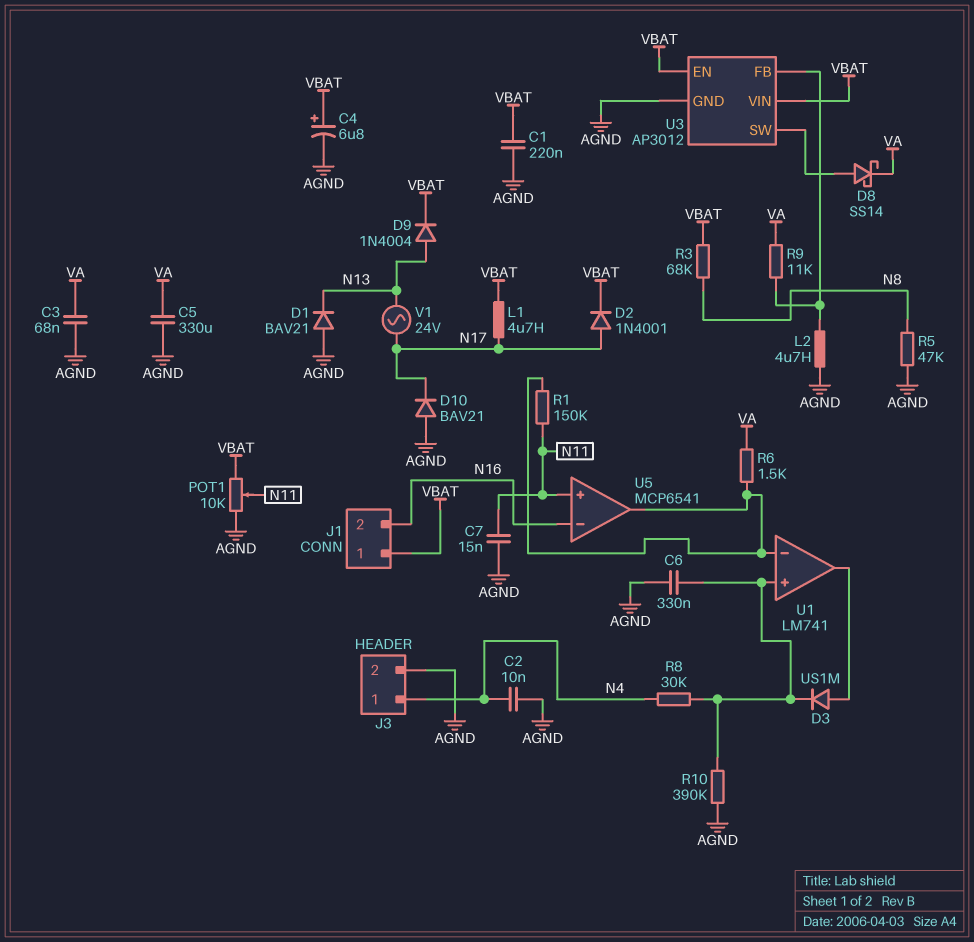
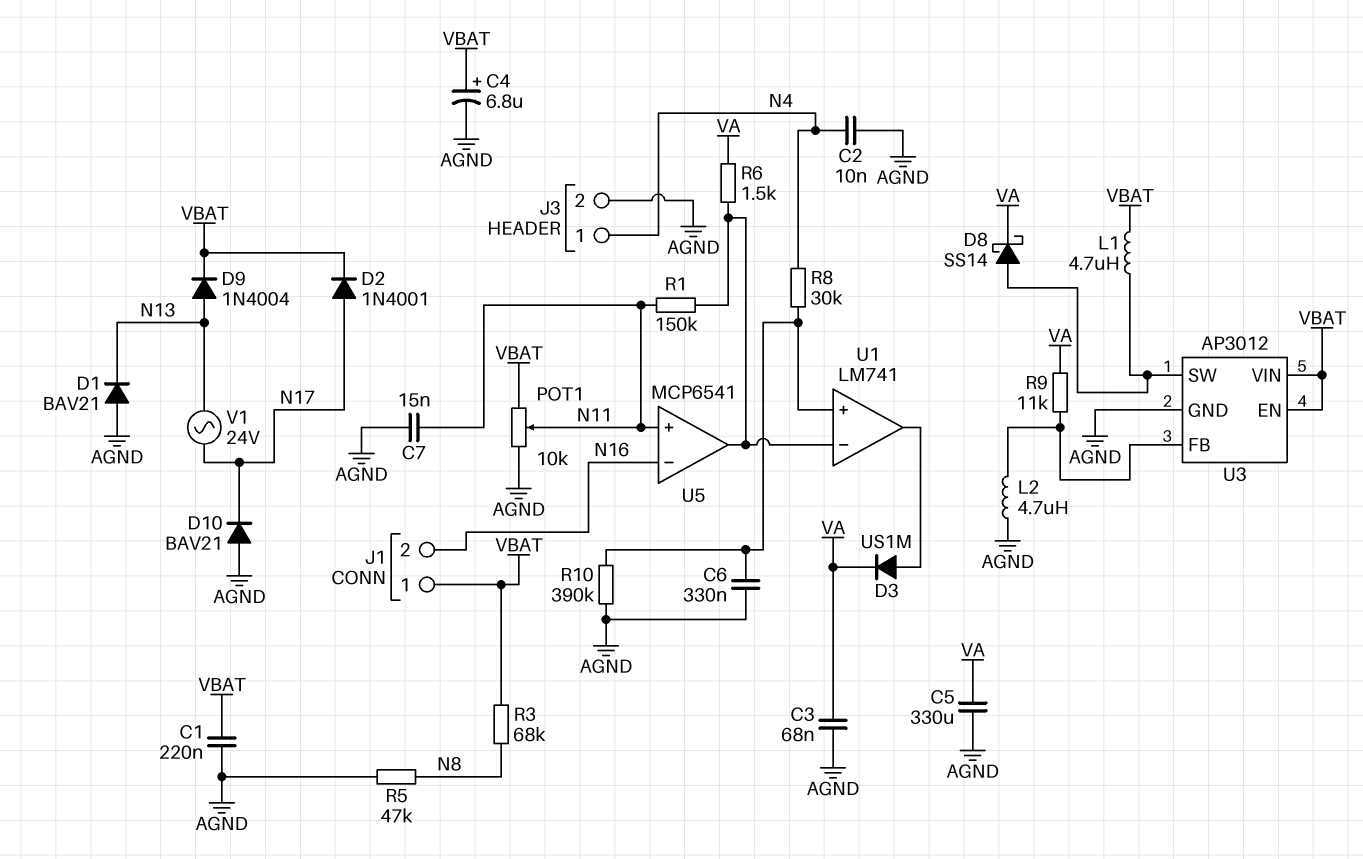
D3: diode US1M (A U1/out, K U1/in+) -> diode US1M (A U1/out, K VA)
L1: 4.7uH (N17, VBAT) -> 4.7uH (U3/SW, VBAT)

